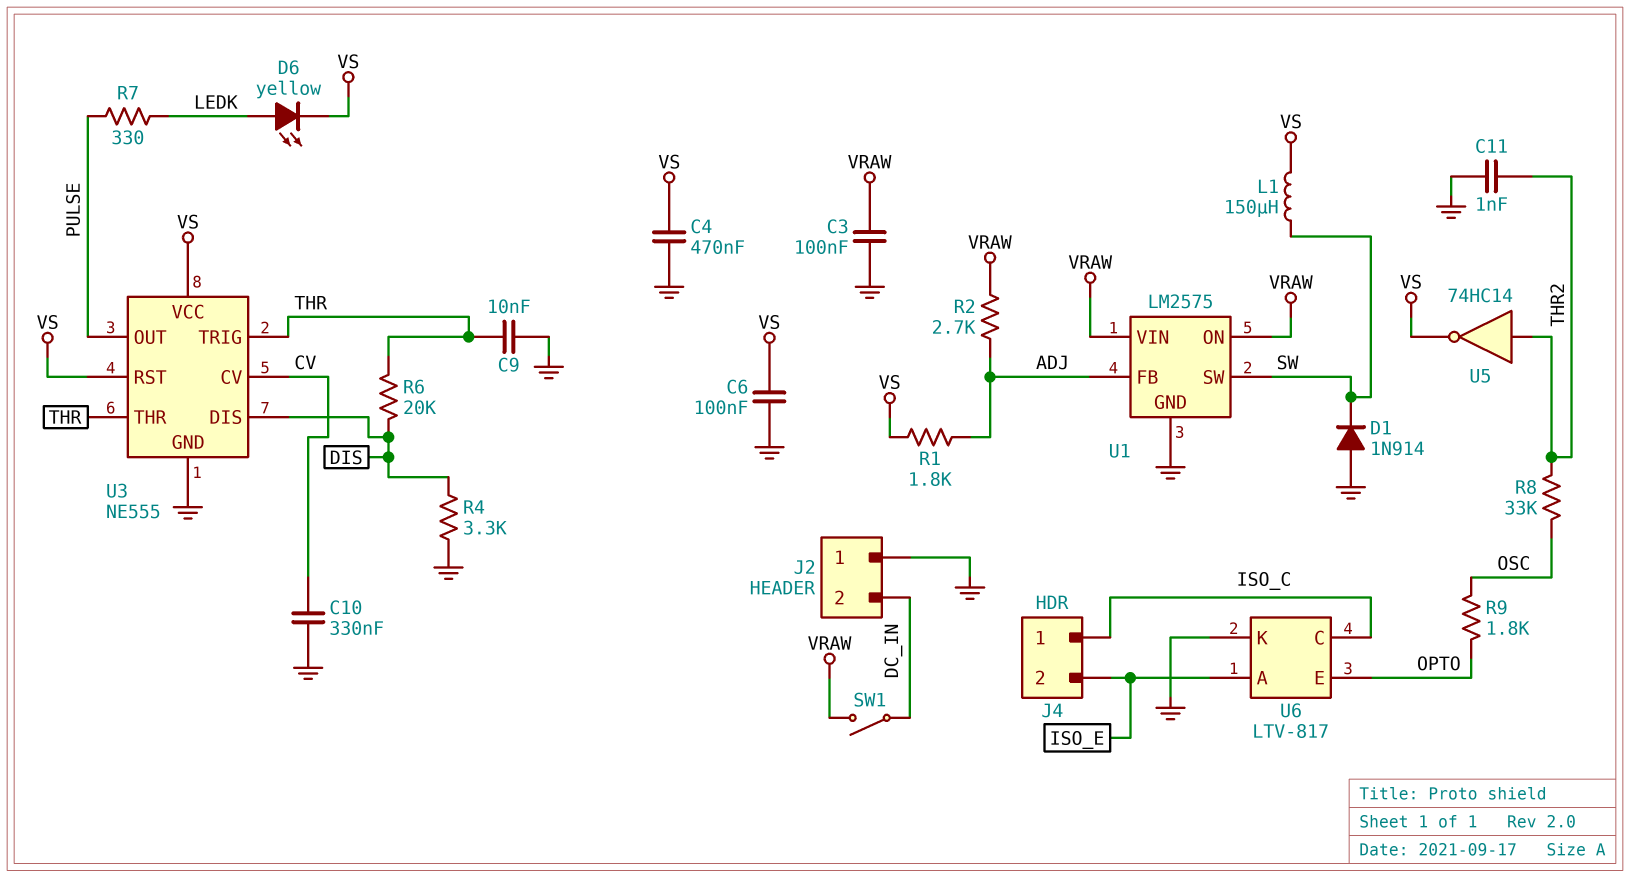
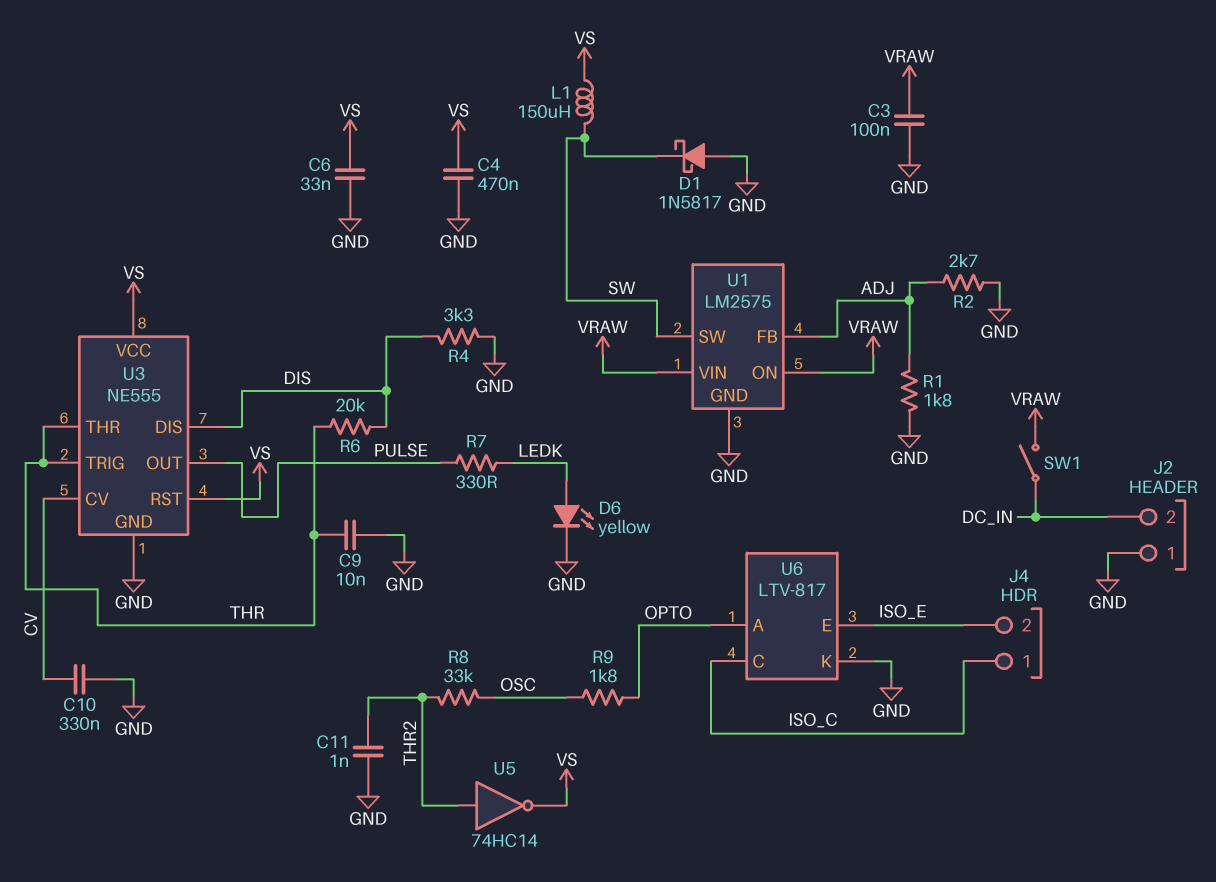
C6: 100nF (GND, VS) -> 33nF (GND, VS)
D1: diode 1N914 (A GND, K SW) -> schottky 1N5817 (A GND, K SW)
D6: LED yellow (A LEDK, K VS) -> LED yellow (A LEDK, K GND)
R1: 1.8k (ADJ, VS) -> 1.8k (ADJ, GND)
R2: 2.7k (ADJ, VRAW) -> 2.7k (ADJ, GND)
U6 pin A: ISO_E -> OPTO
U6 pin E: OPTO -> ISO_E

